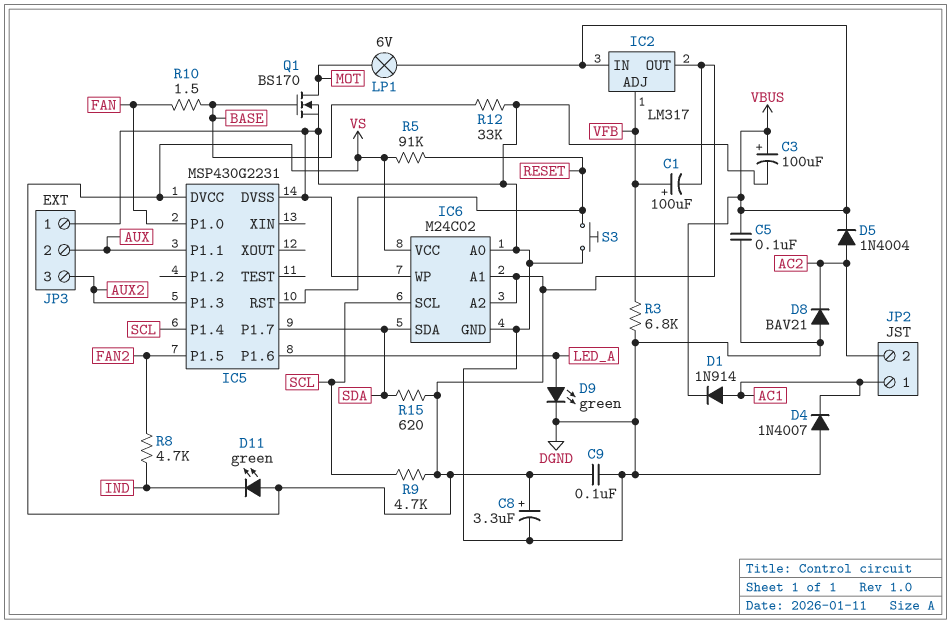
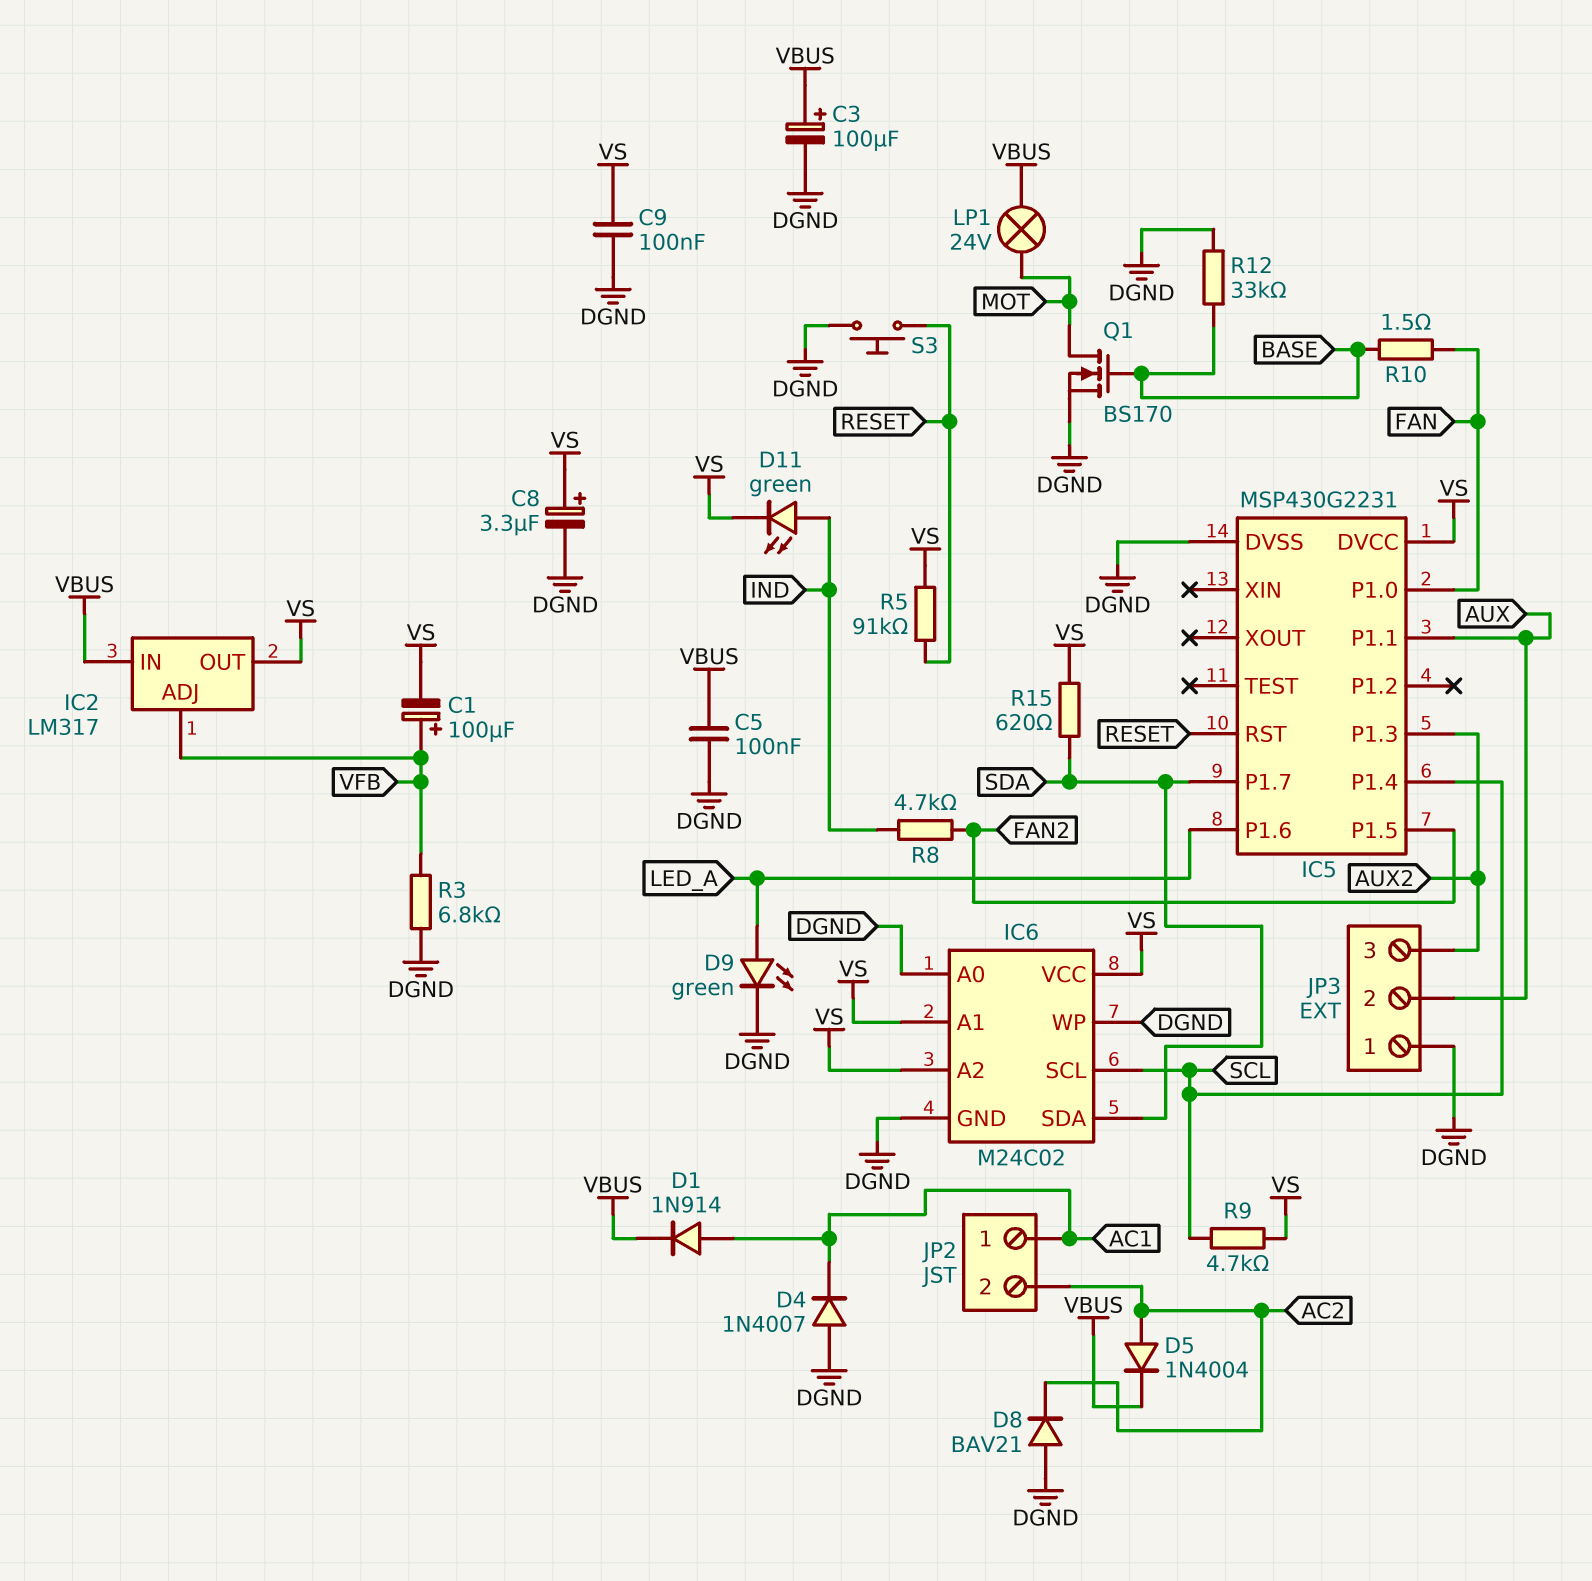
D11: LED green (A VS, K IND) -> LED green (A IND, K VS)
LP1: lamp 6V (MOT, VBUS) -> lamp 24V (MOT, VBUS)

